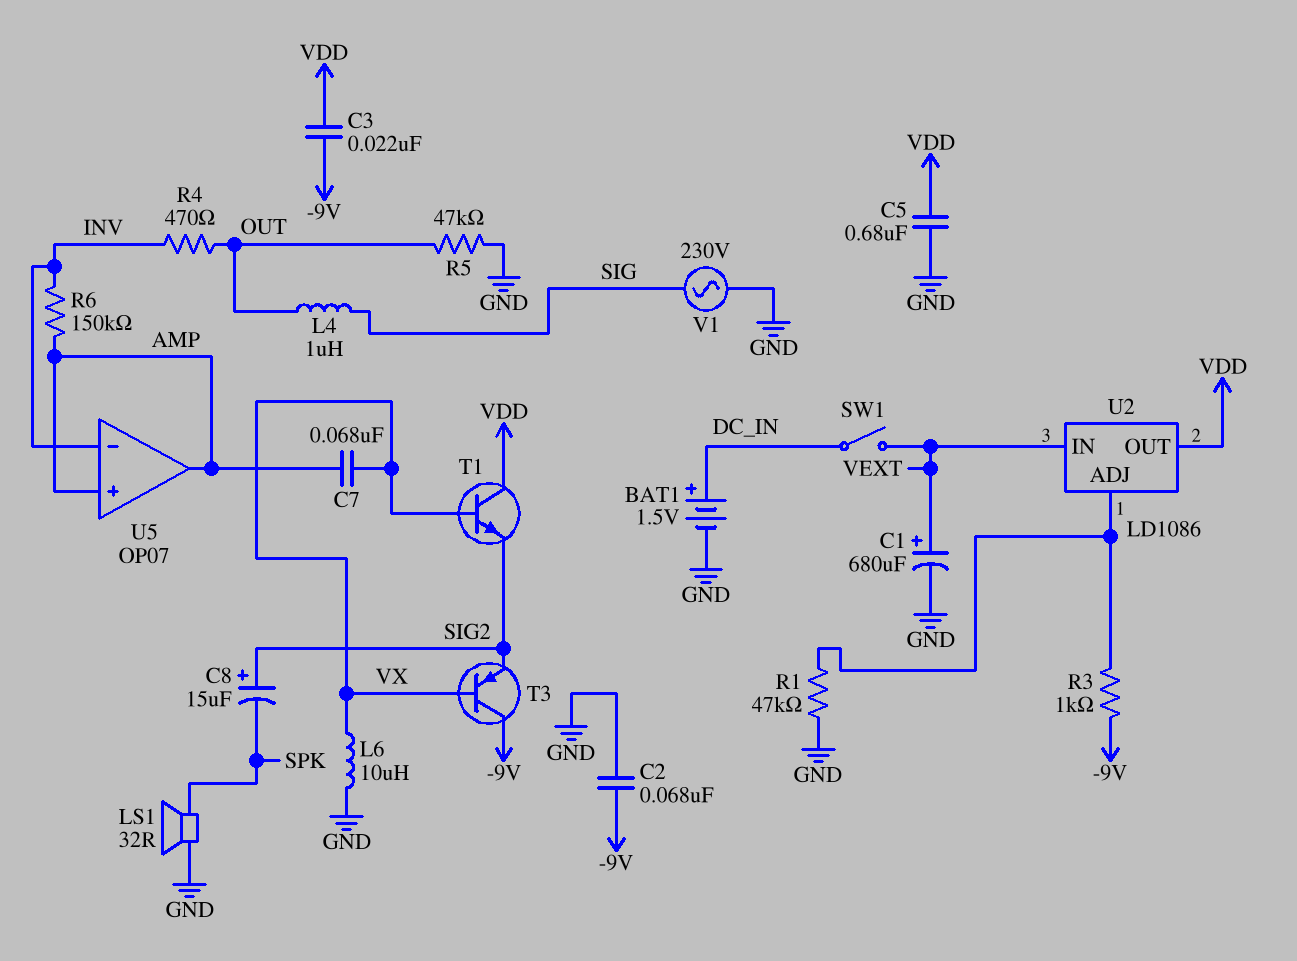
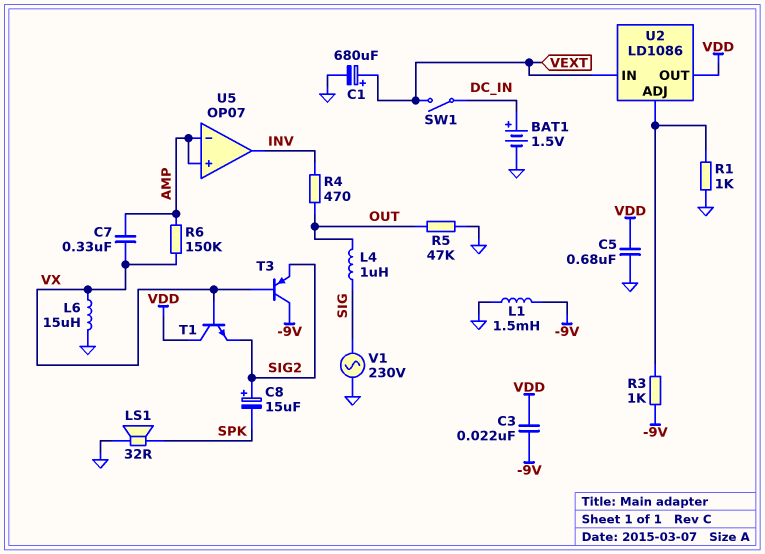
C2: 68nF (-9V, GND) -> none
C7: 68nF (AMP, VX) -> 330nF (AMP, VX)
L1: none -> 1.5mH (-9V, GND)
L6: 10uH (GND, VX) -> 15uH (GND, VX)
R1: 47k (GND, U2/ADJ) -> 1k (GND, U2/ADJ)
R6: 150k (AMP, INV) -> 150k (AMP, VX)
U5 pin in-: INV -> AMP
U5 pin out: AMP -> INV

